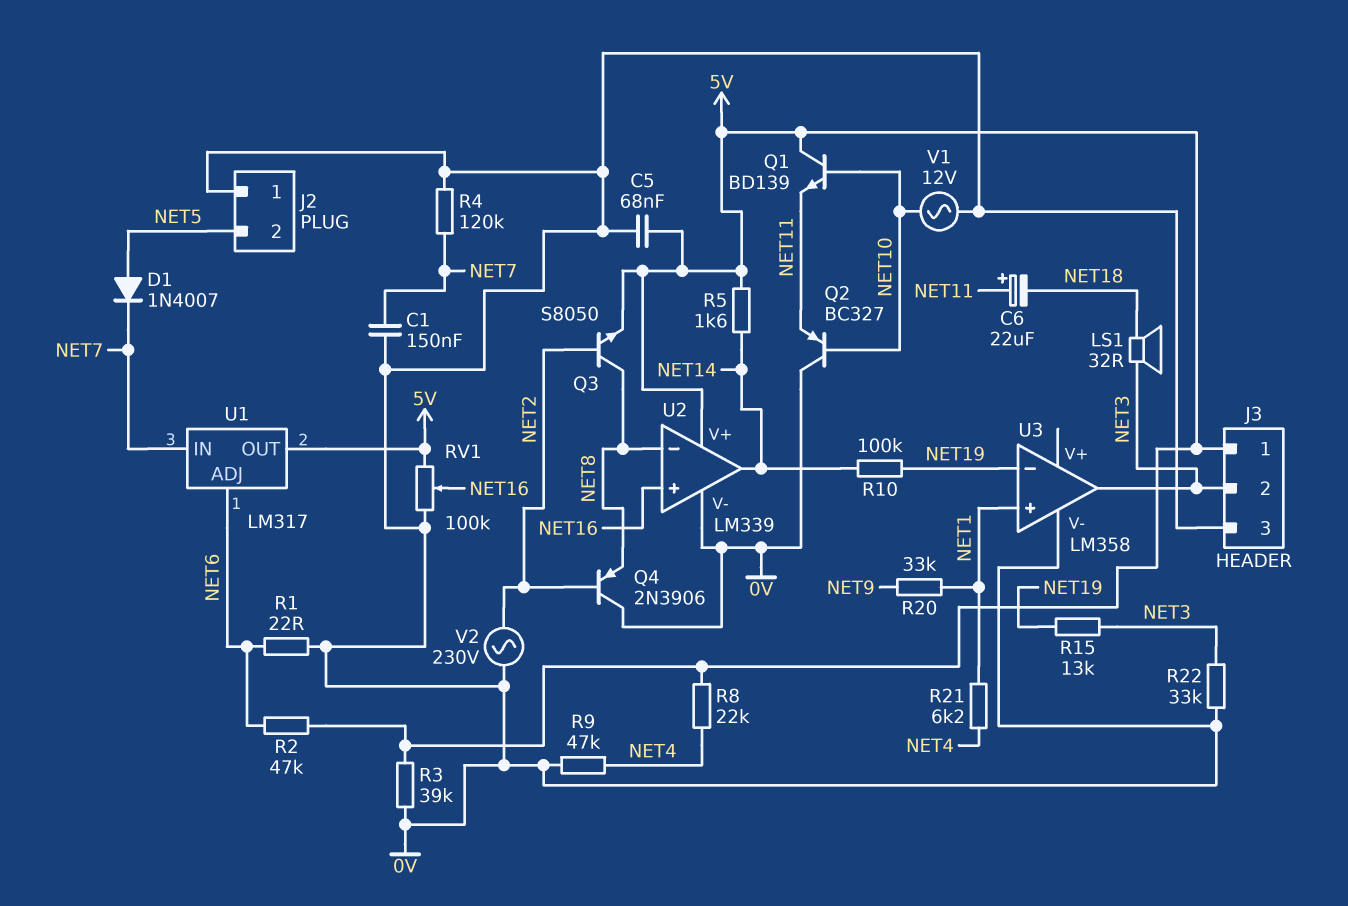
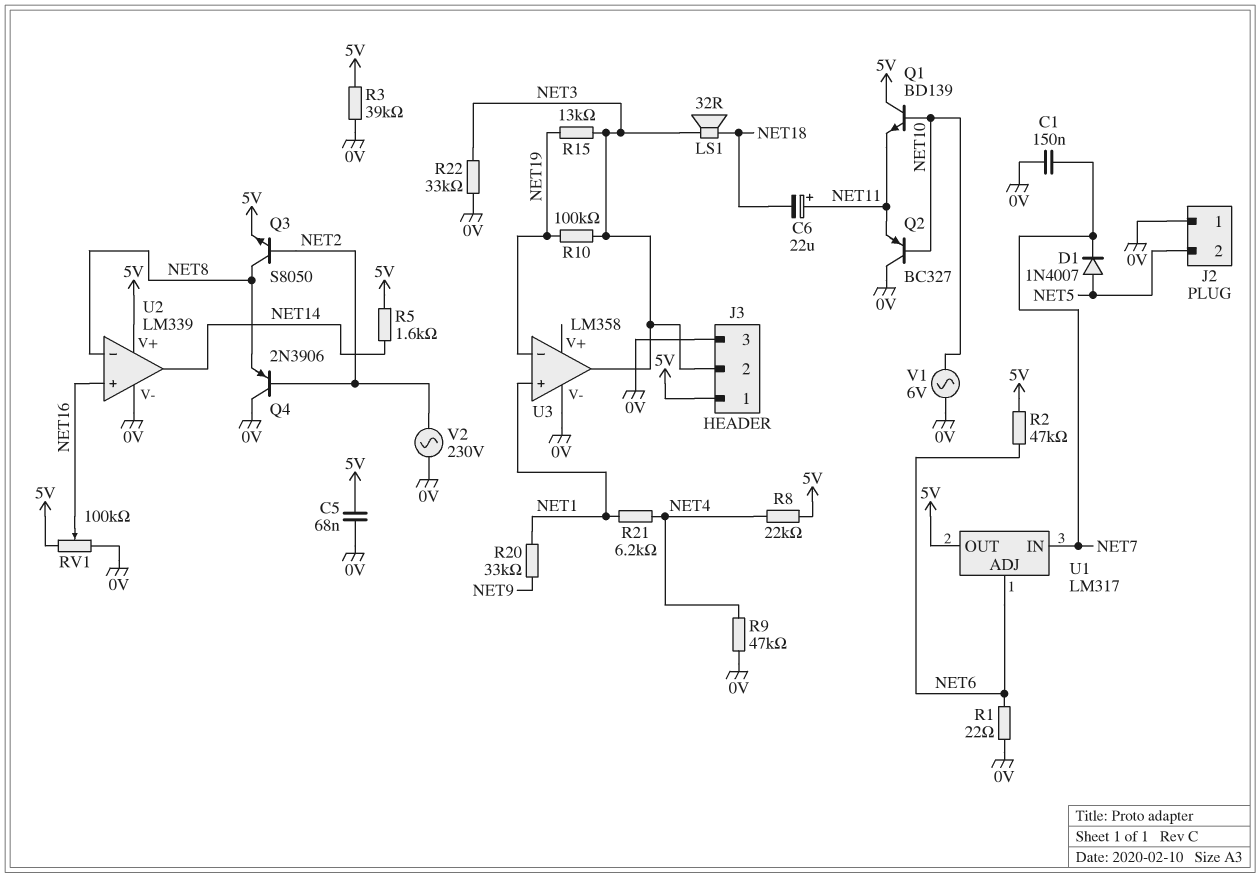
R4: 120k (0V, NET7) -> none
R10: 100k (NET14, NET19) -> 100k (NET3, NET19)
V1: AC 12V (0V, NET10) -> AC 6V (0V, NET10)

